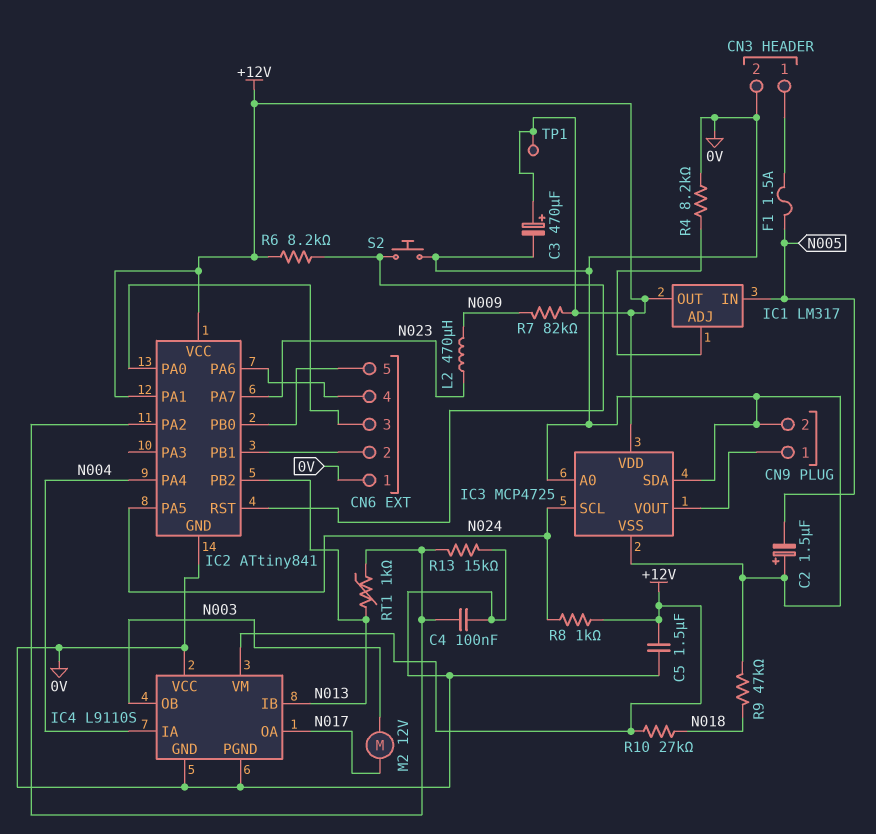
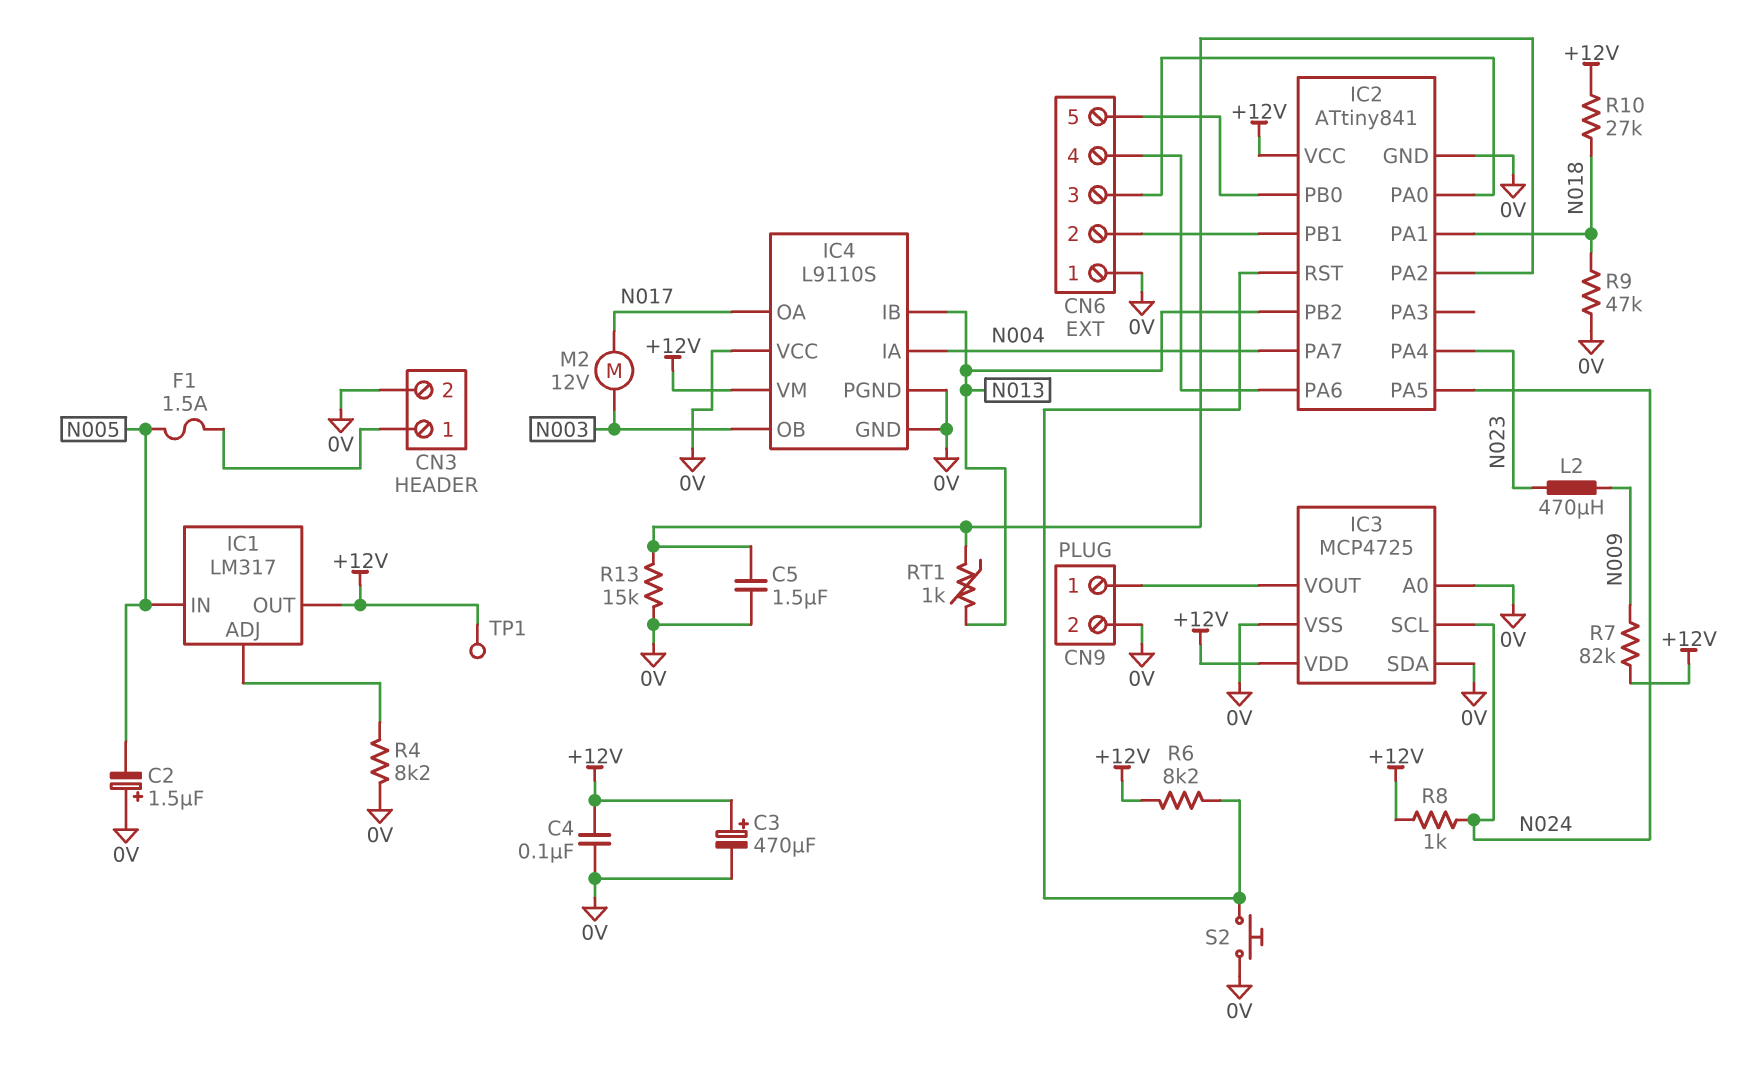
C4: 100nF (0V, IC2/PA2) -> 100nF (+12V, 0V)
C5: 1.5uF (+12V, 0V) -> 1.5uF (0V, IC2/PA2)
IC2 pin PA1: +12V -> N018
IC2 pin PA4: N004 -> N023
IC2 pin PA7: N023 -> N004

